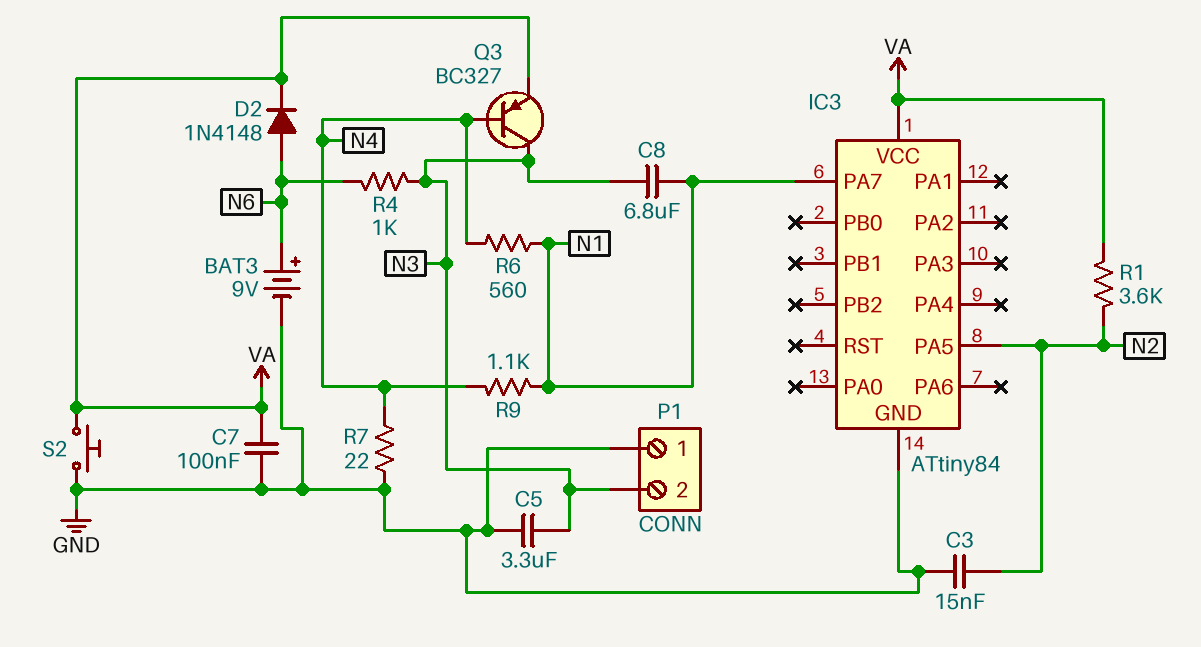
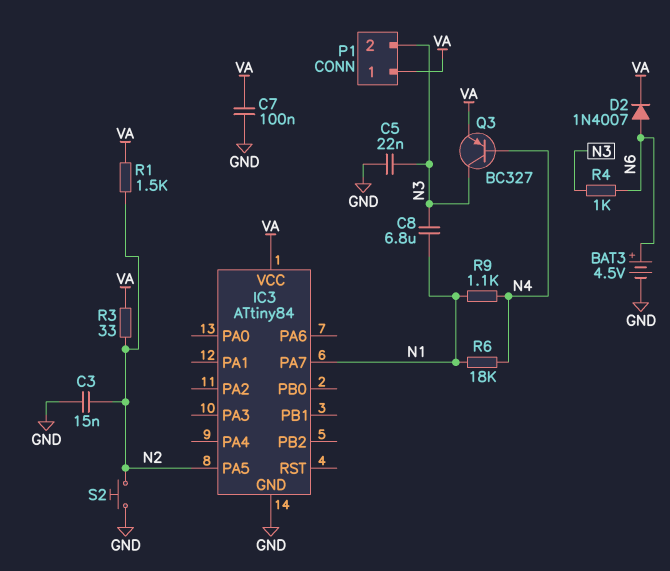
BAT3: 9V (plus N6, minus GND) -> 4.5V (plus N6, minus GND)
C5: 3.3uF (GND, N3) -> 22nF (GND, N3)
D2: diode 1N4148 (A N6, K VA) -> diode 1N4007 (A N6, K VA)
P1 pin 1: GND -> VA
R1: 3.6k (N2, VA) -> 1.5k (N2, VA)
R3: none -> 33 (N2, VA)
R6: 560 (N1, N4) -> 18k (N1, N4)
R7: 22 (GND, N4) -> none
S2: button (GND, VA) -> button (GND, N2)

